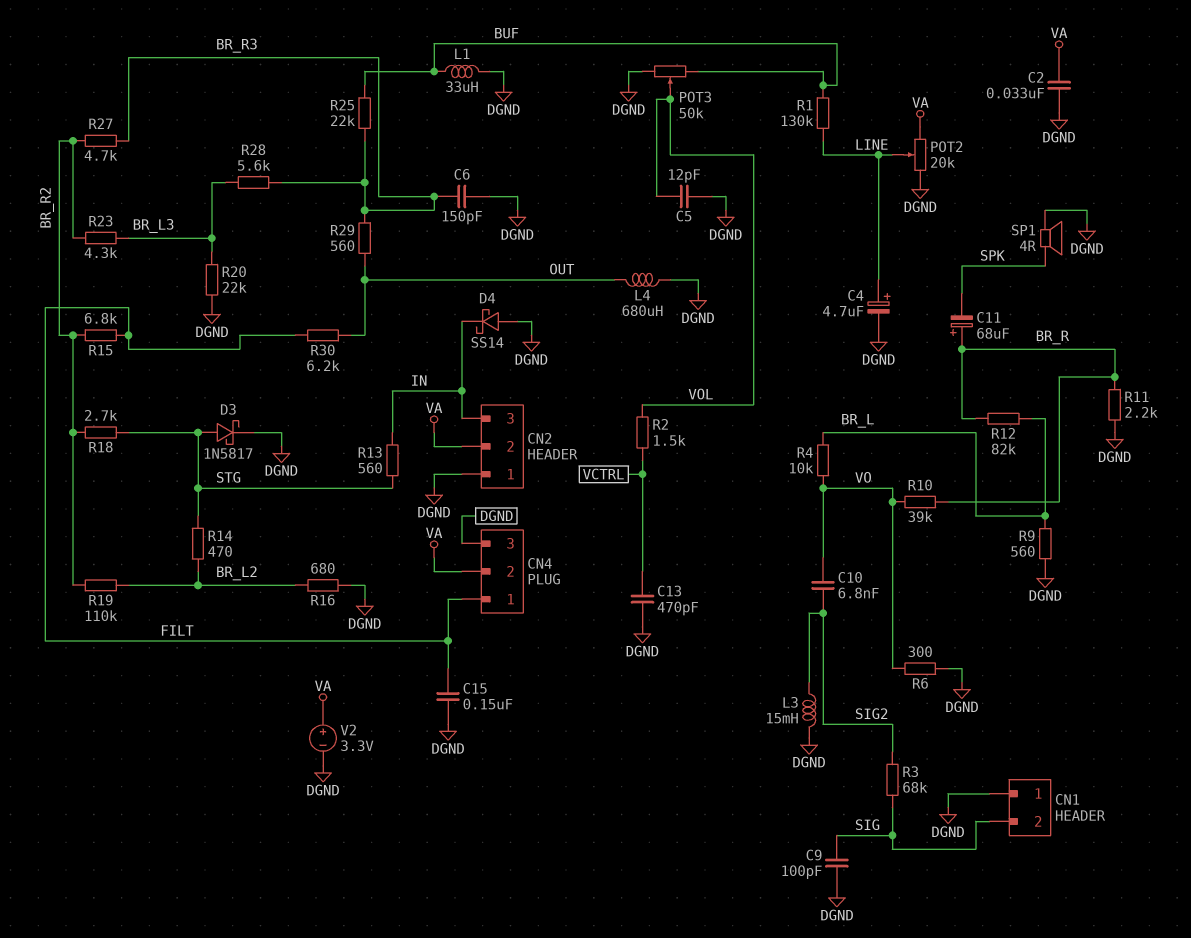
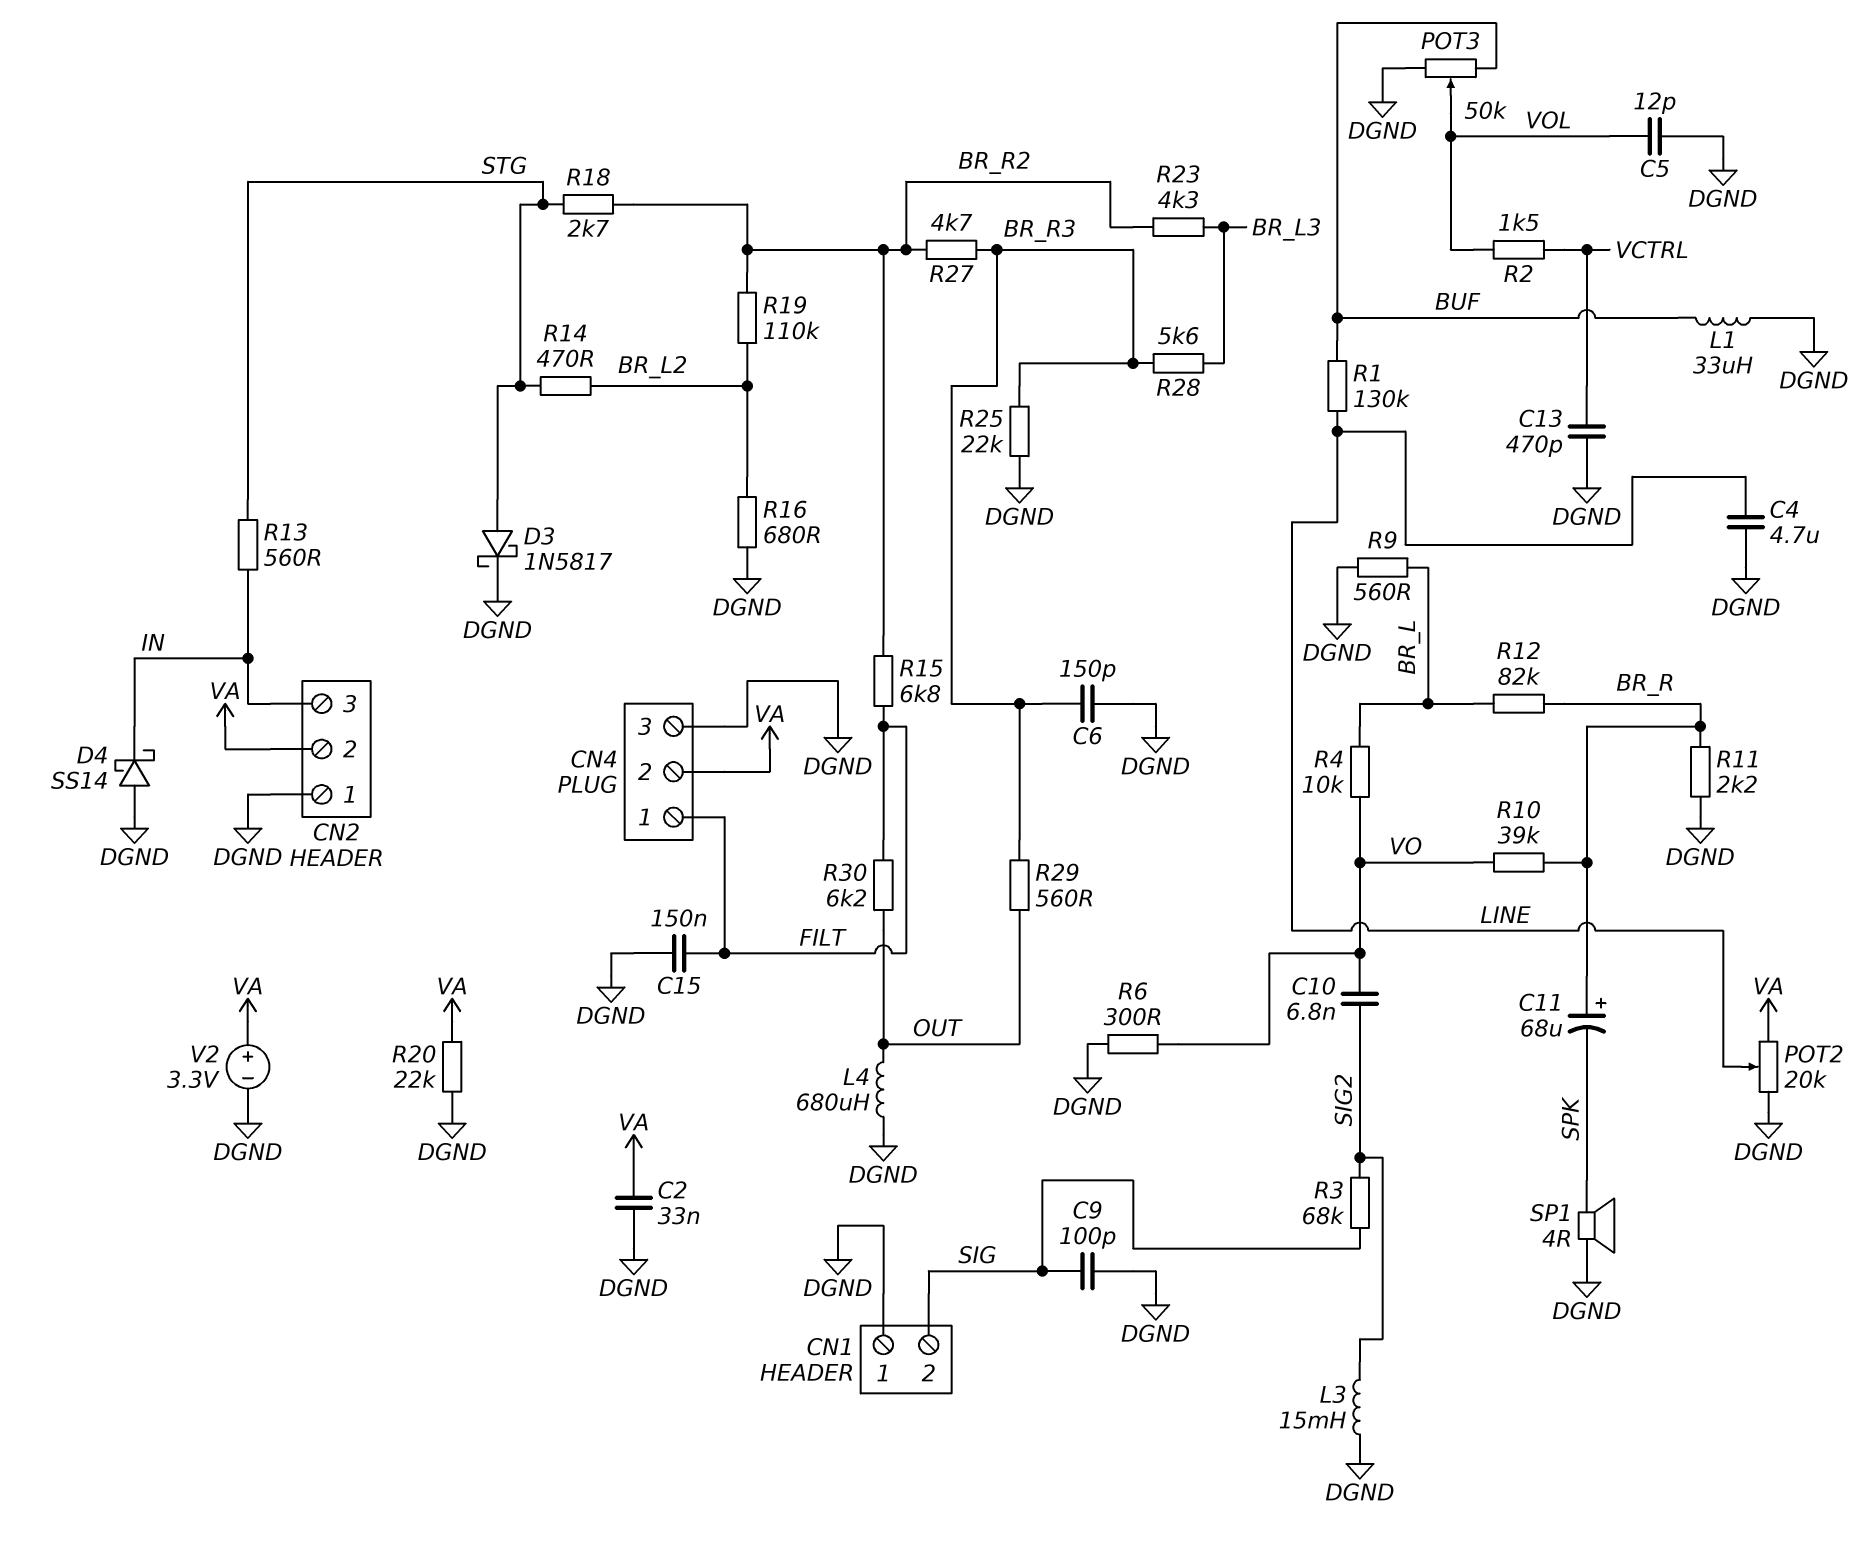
C4: 4.7uF (plus LINE, minus DGND) -> 4.7uF (DGND, LINE)
R20: 22k (BR_L3, DGND) -> 22k (DGND, VA)
R25: 22k (BR_R3, BUF) -> 22k (BR_R3, DGND)

